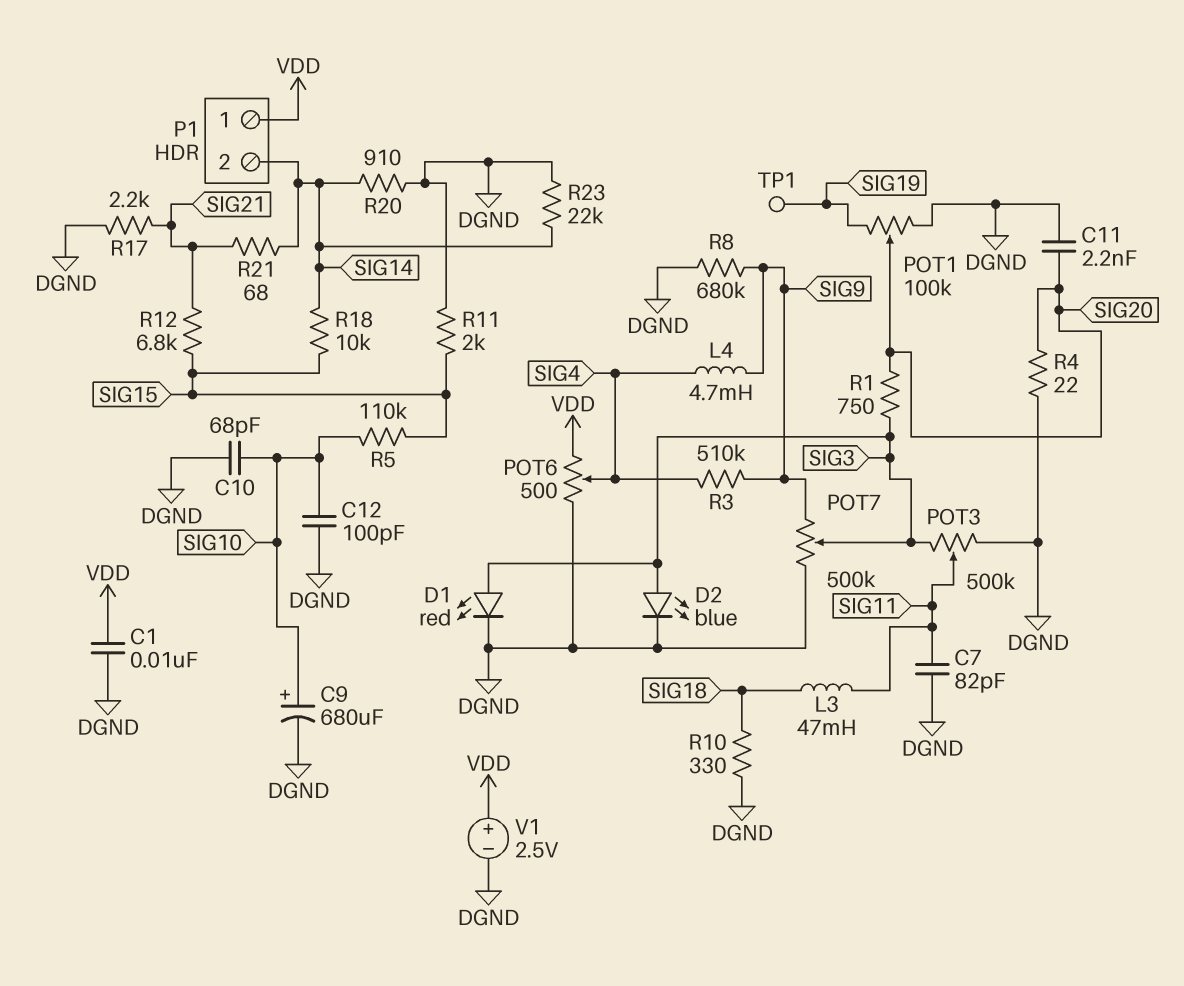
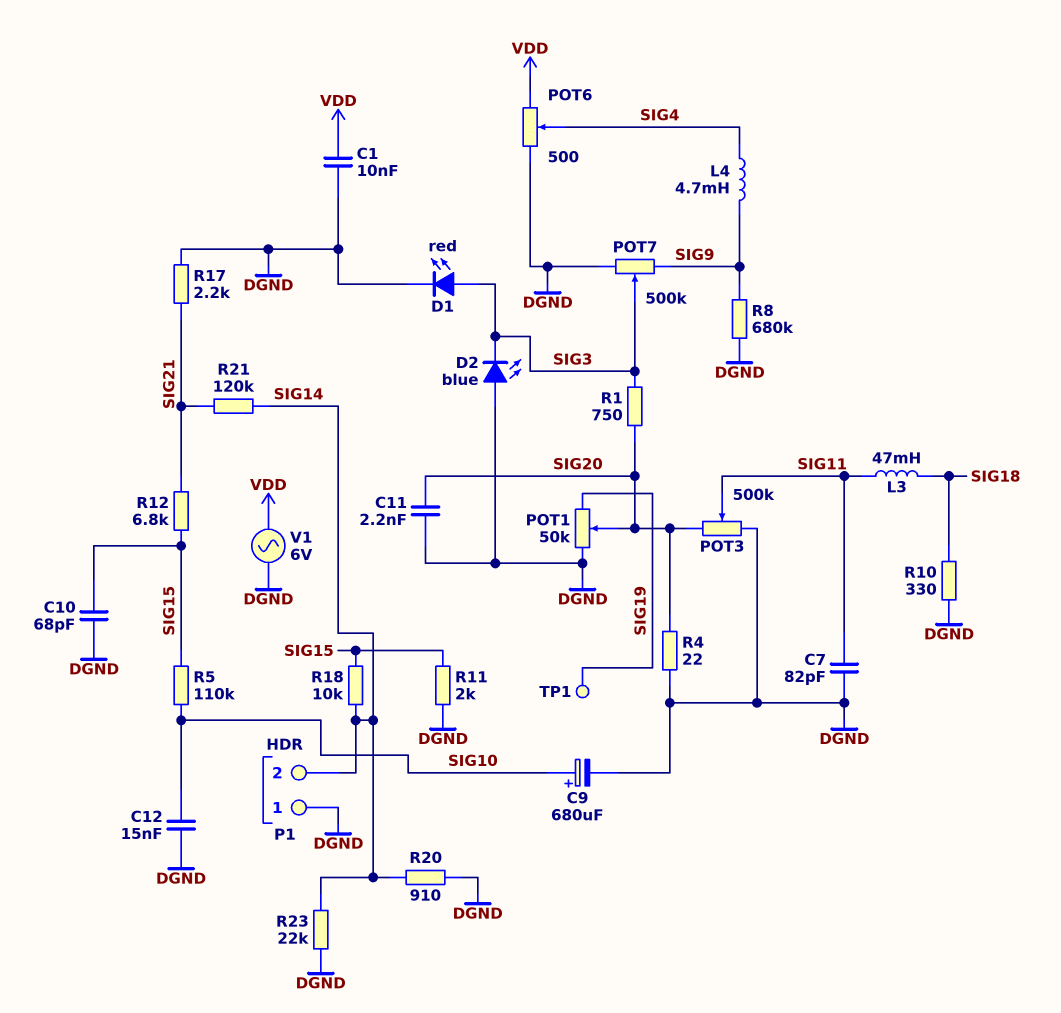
C10: 68pF (DGND, SIG10) -> 68pF (DGND, SIG15)
C12: 100pF (DGND, SIG10) -> 15nF (DGND, SIG10)
D2: LED blue (A SIG3, K DGND) -> LED blue (A DGND, K SIG3)
P1 pin 1: VDD -> DGND
POT1: 100k (DGND, SIG19, wiper SIG20) -> 50k (DGND, SIG19, wiper SIG20)
POT3: 500k (DGND, SIG3, wiper SIG11) -> 500k (DGND, SIG20, wiper SIG11)
R3: 510k (SIG4, SIG9) -> none
R21: 68 (SIG14, SIG21) -> 120k (SIG14, SIG21)
V1: 2.5V (plus VDD, minus DGND) -> AC 6V (DGND, VDD)

